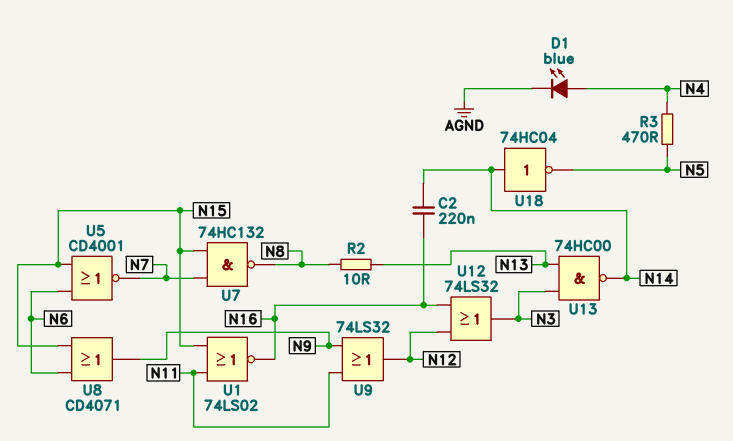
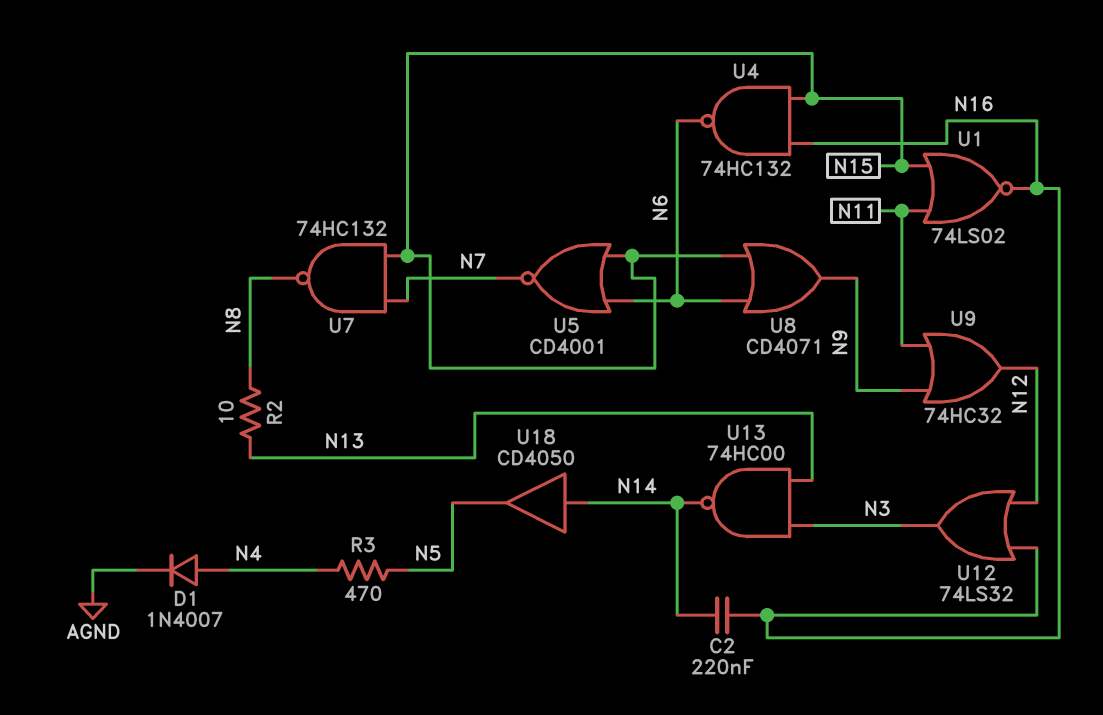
D1: LED blue (A N4, K AGND) -> diode 1N4007 (A N4, K AGND)
U4: none -> NAND 74HC132 (in N15, in N16, out N6)
U9: OR 74LS32 (in N9, in N11, out N12) -> OR 74HC32 (in N9, in N11, out N12)
U18: NOT 74HC04 (in N14, out N5) -> buffer CD4050 (in N14, out N5)

